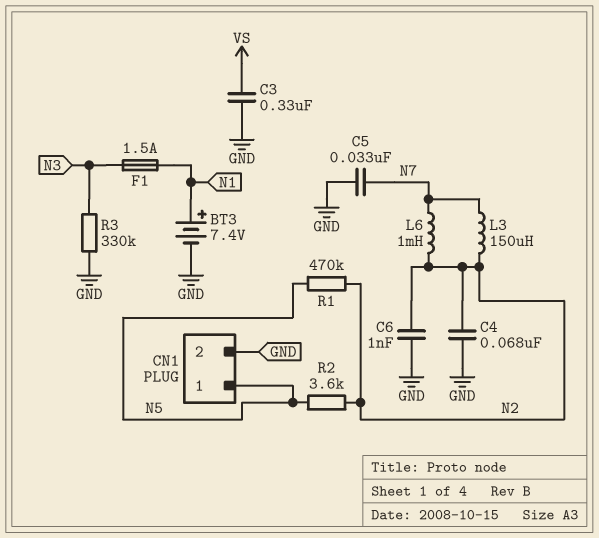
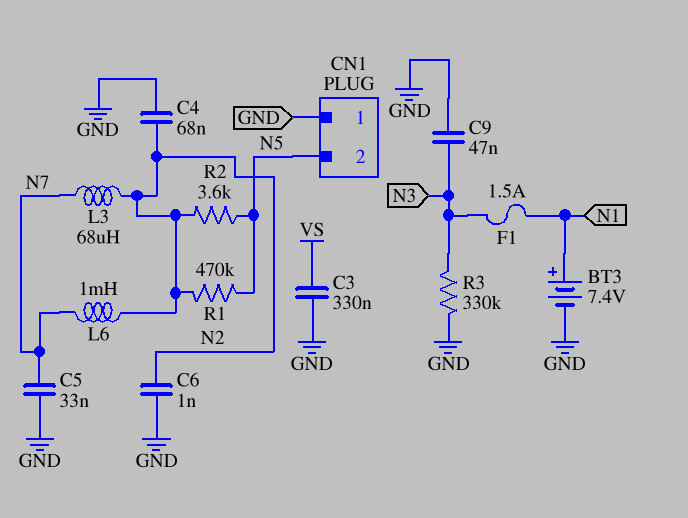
C9: none -> 47nF (GND, N3)
CN1 pin 1: N5 -> GND
CN1 pin 2: GND -> N5
L3: 150uH (N2, N7) -> 68uH (N2, N7)

